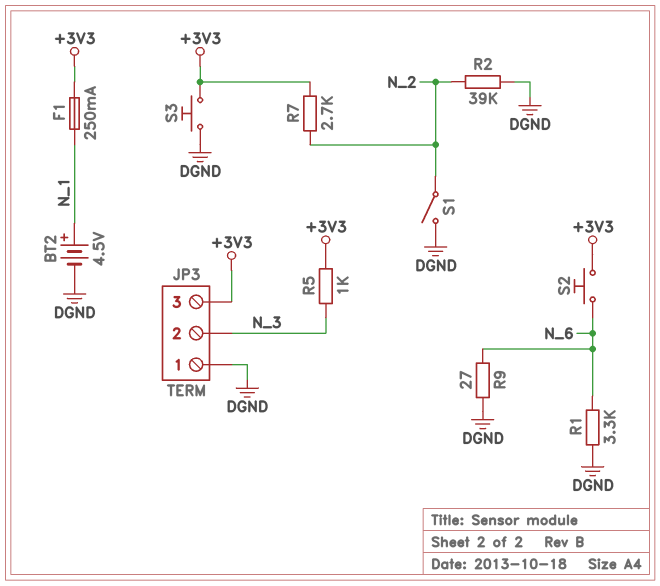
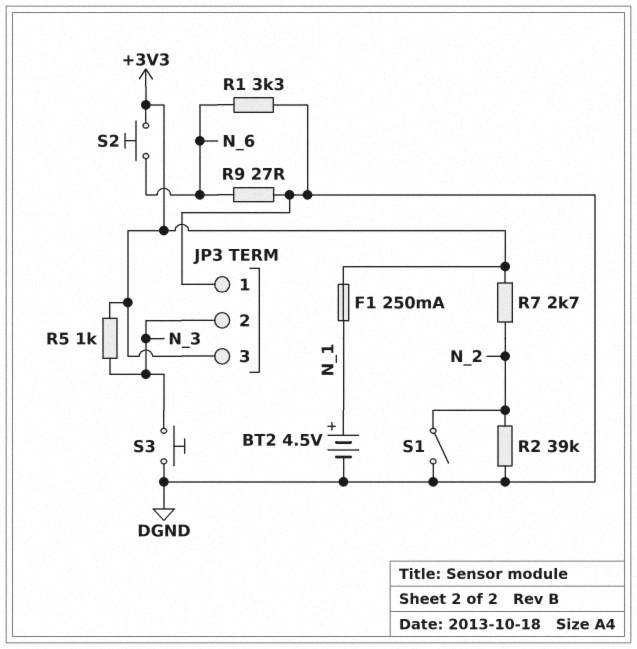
S3: button (+3V3, DGND) -> button (DGND, N_3)

